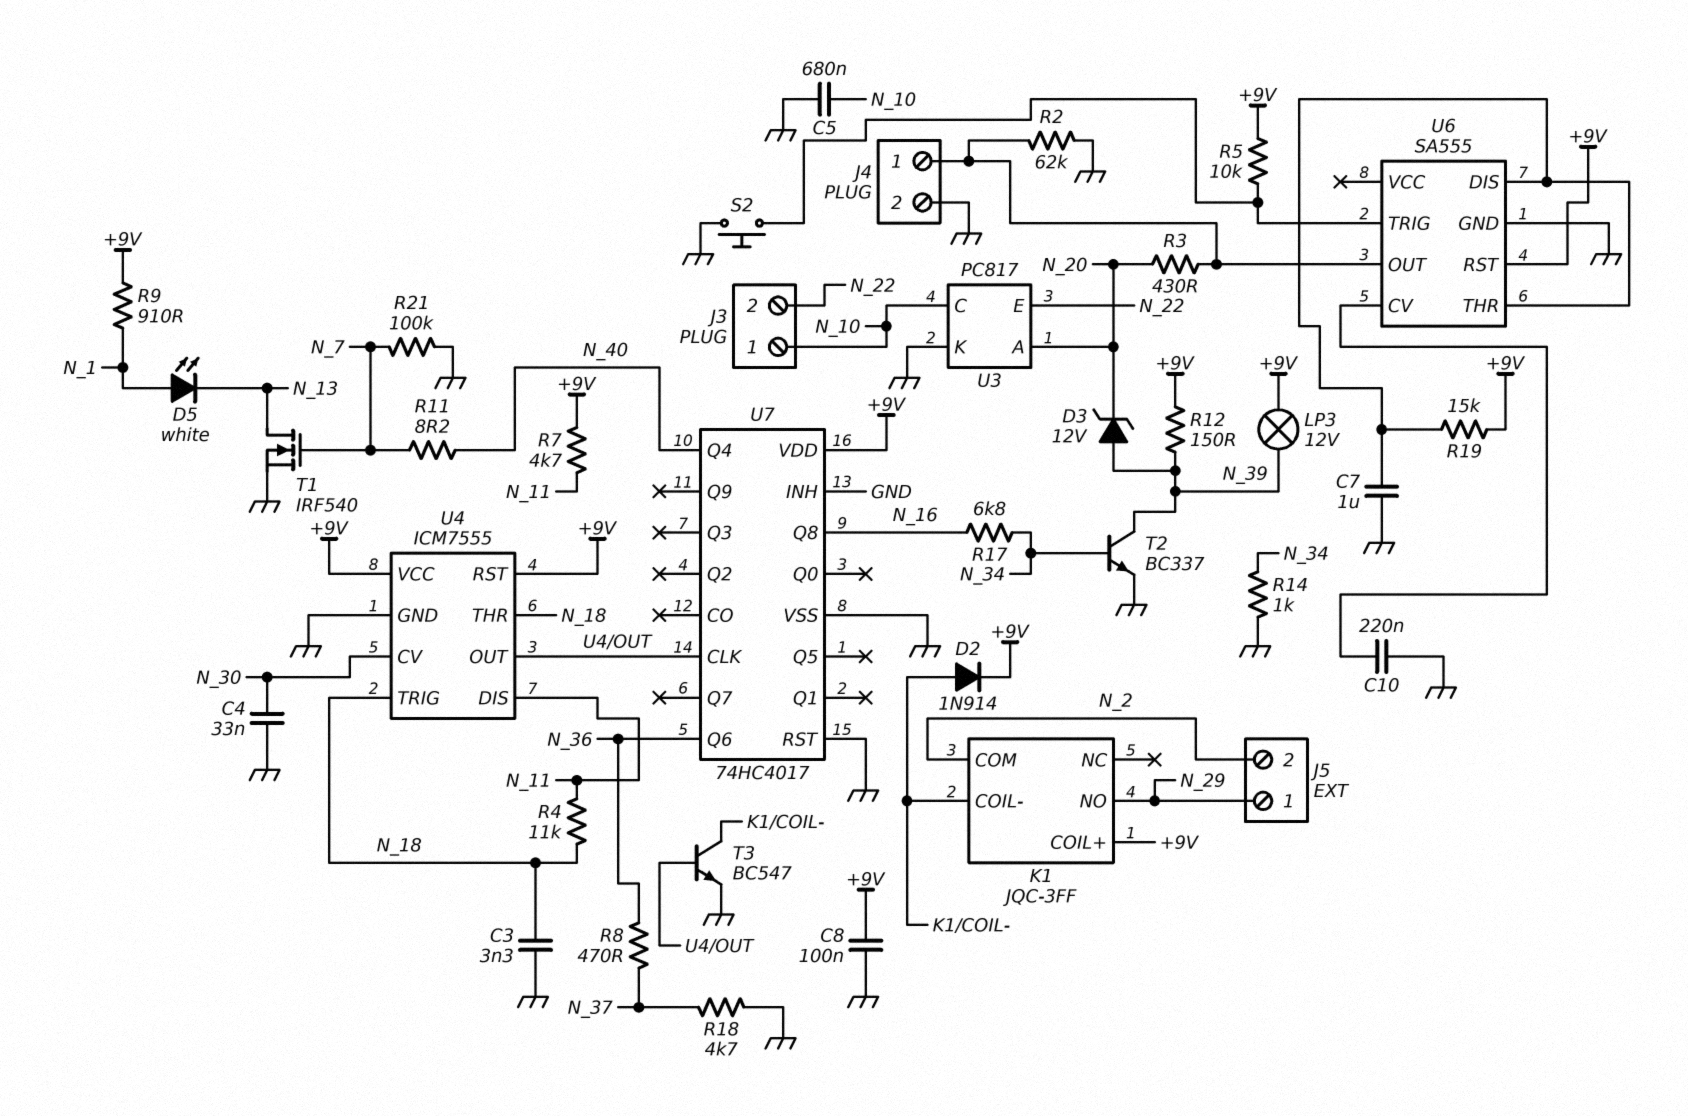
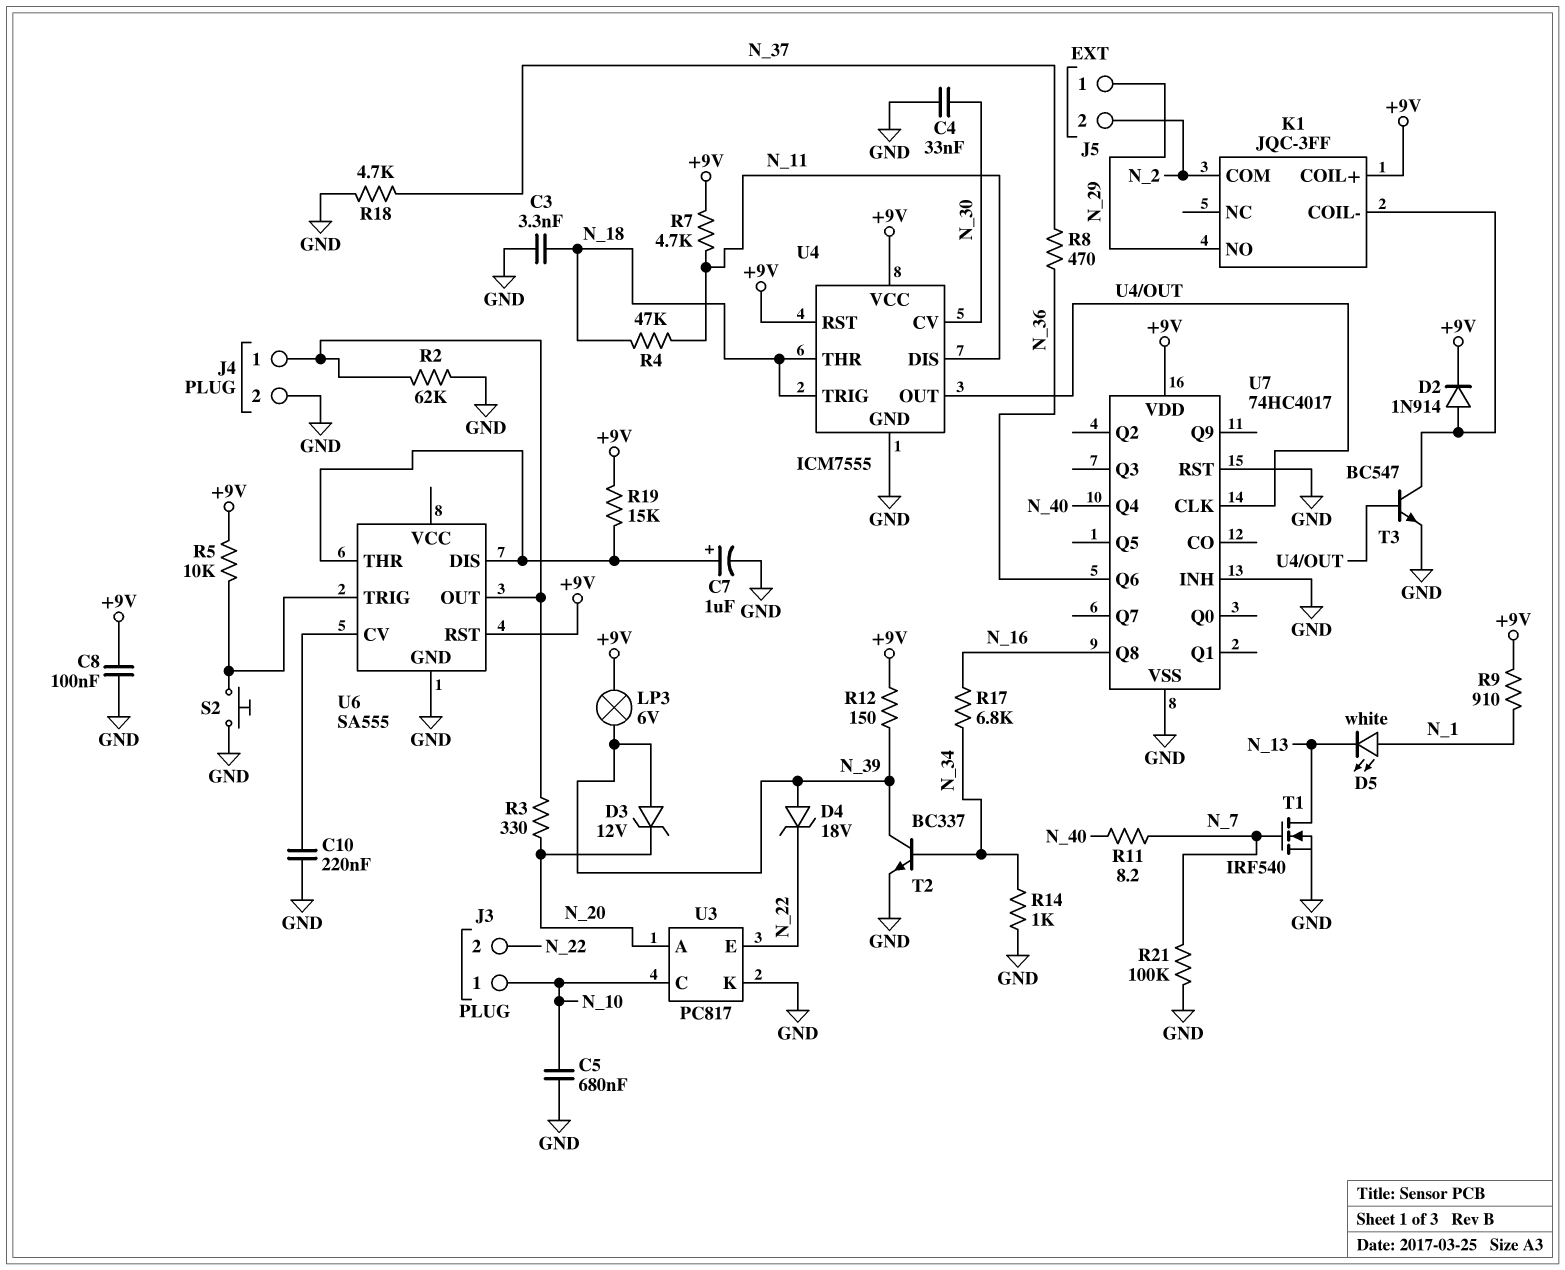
C7: 1uF (GND, U6/DIS) -> 1uF (plus U6/DIS, minus GND)
D4: none -> zener 18V (A N_39, K N_22)
LP3: lamp 12V (+9V, N_39) -> lamp 6V (+9V, N_39)
R3: 430 (J4/1, N_20) -> 330 (J4/1, N_20)
R4: 11k (N_11, N_18) -> 47k (N_11, N_18)

